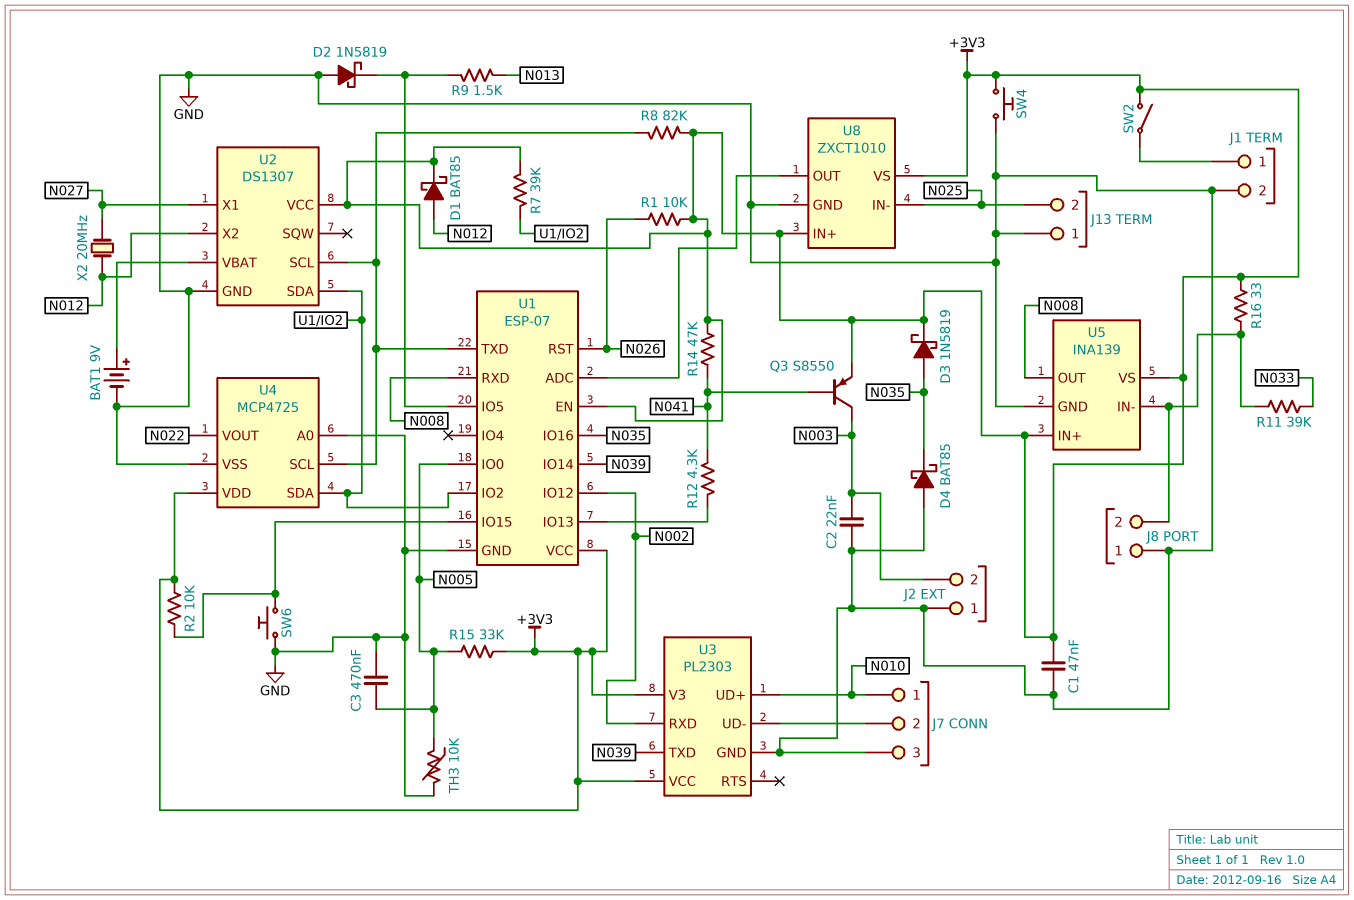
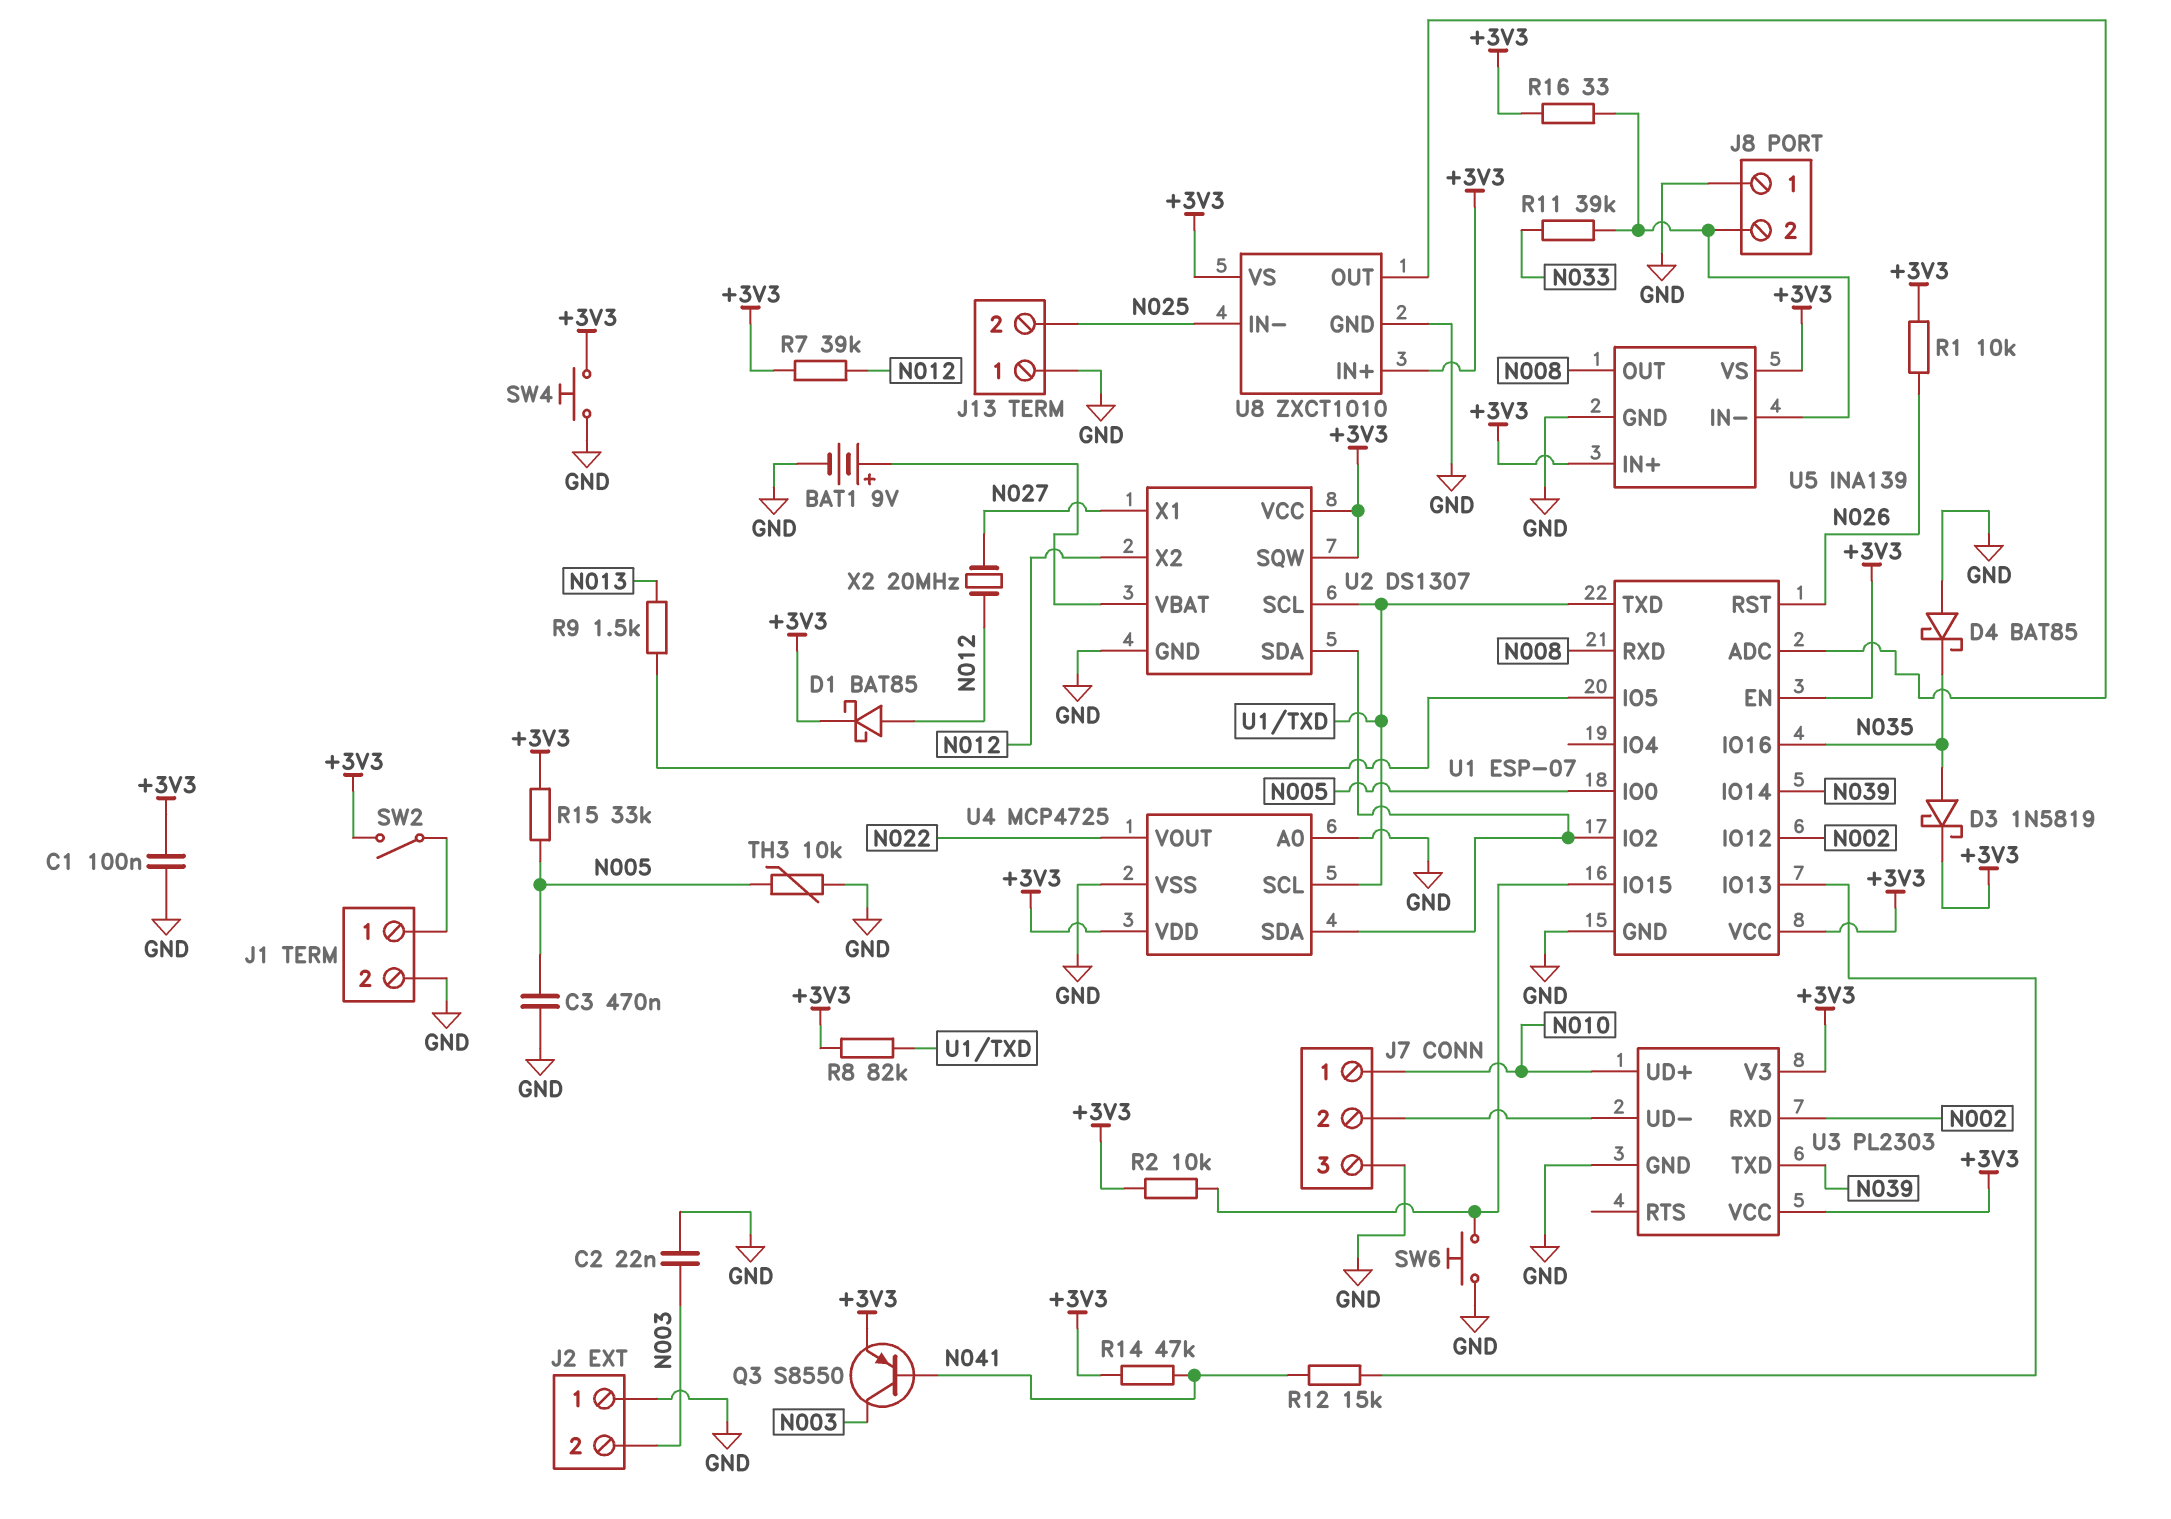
C1: 47nF (+3V3, GND) -> 100nF (+3V3, GND)
D2: schottky 1N5819 (A GND, K U1/IO5) -> none
R7: 39k (+3V3, U1/IO2) -> 39k (+3V3, N012)
R12: 4.3k (N041, U1/IO13) -> 15k (N041, U1/IO13)
U2 pin SQW: none -> +3V3

